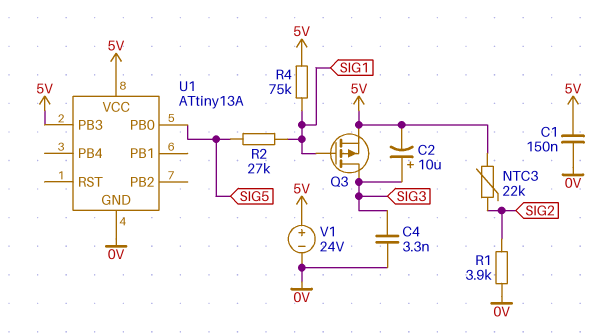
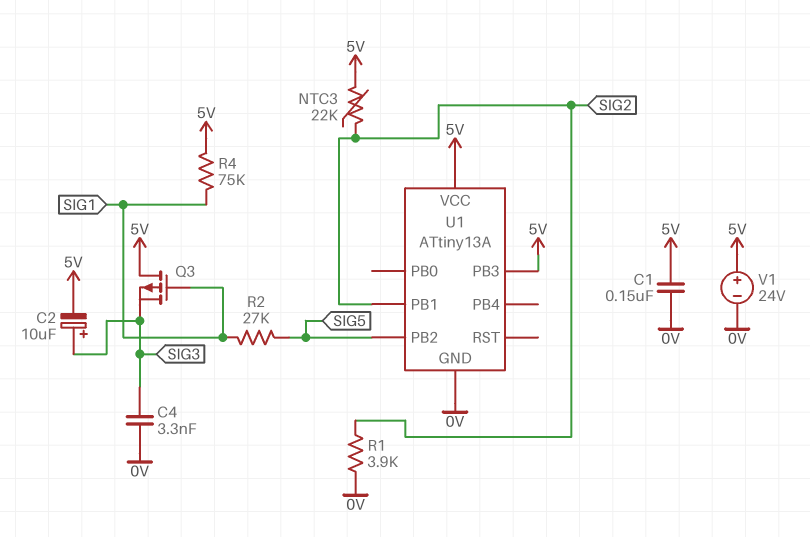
Q3: PMOS (G SIG1, D SIG3, S 5V) -> PMOS (G SIG1, D 5V, S SIG3)
U1 pin PB0: SIG5 -> none
U1 pin PB1: none -> SIG2
U1 pin PB2: none -> SIG5

